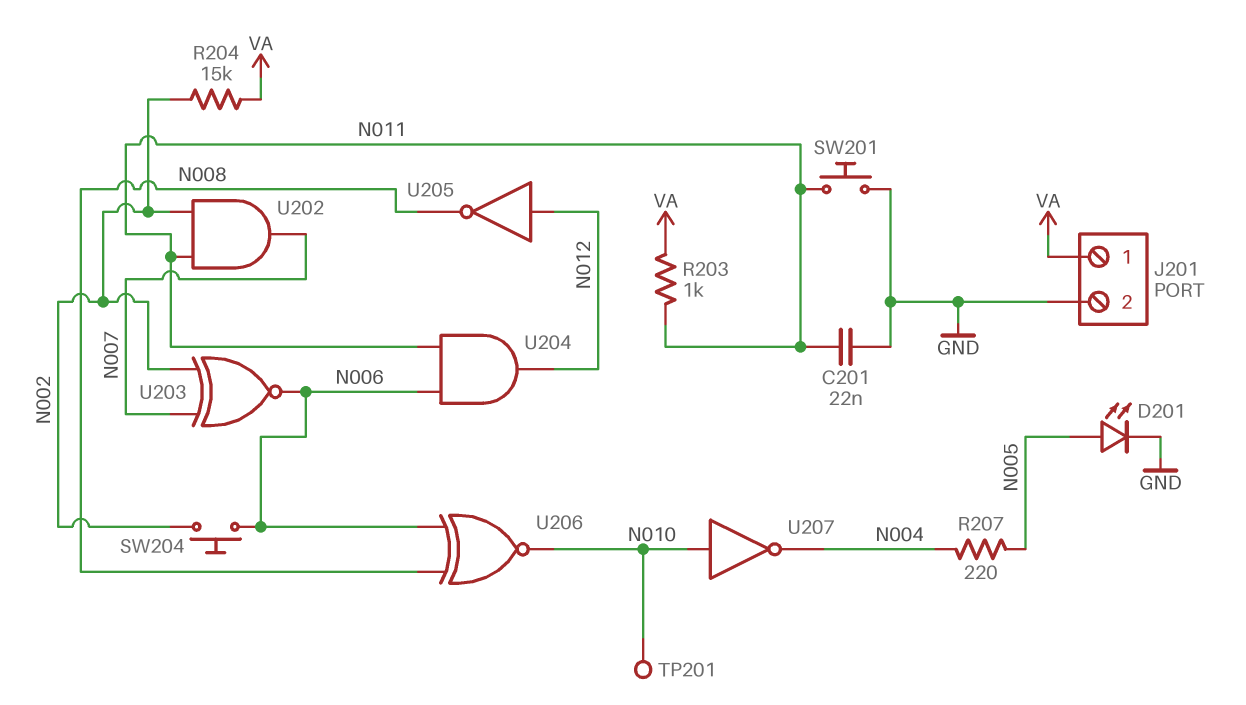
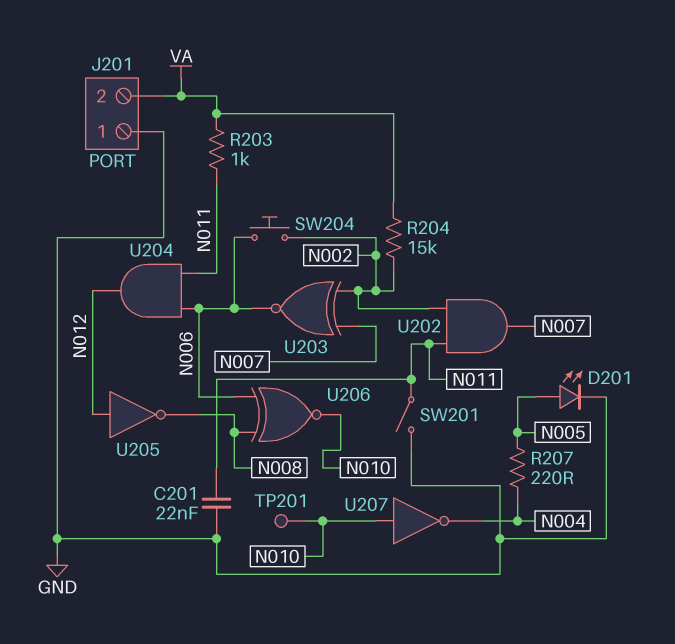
J201 pin 1: VA -> GND
J201 pin 2: GND -> VA
SW201: button (GND, N011) -> switch (GND, N011)

